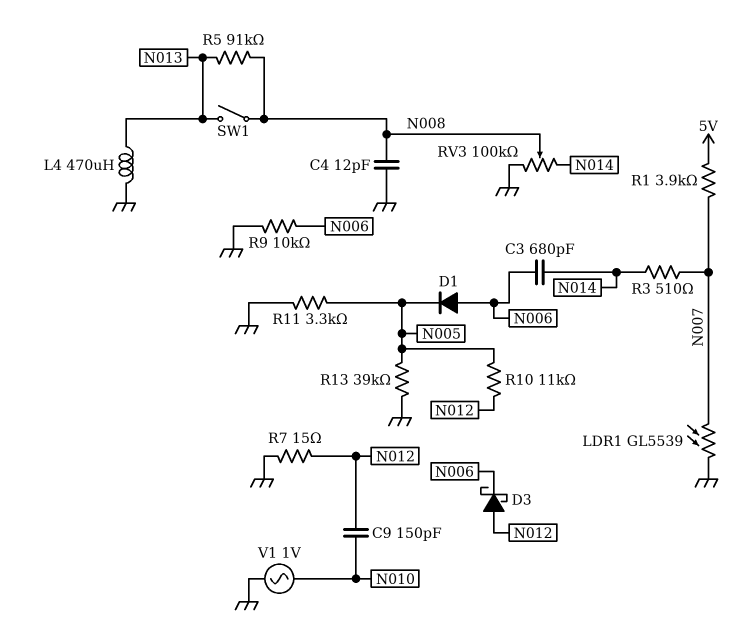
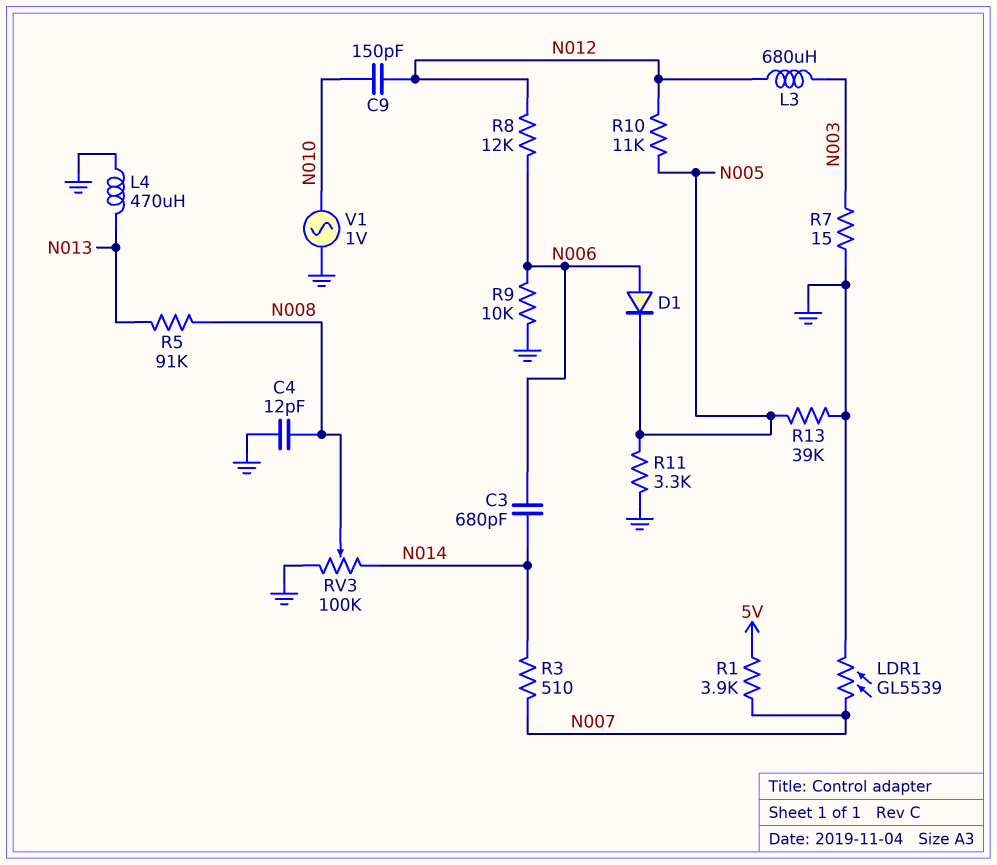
D3: schottky (A N012, K N006) -> none
L3: none -> 680uH (N003, N012)
R7: 15 (GND, N012) -> 15 (GND, N003)
R8: none -> 12k (N006, N012)
SW1: switch (N008, N013) -> none

